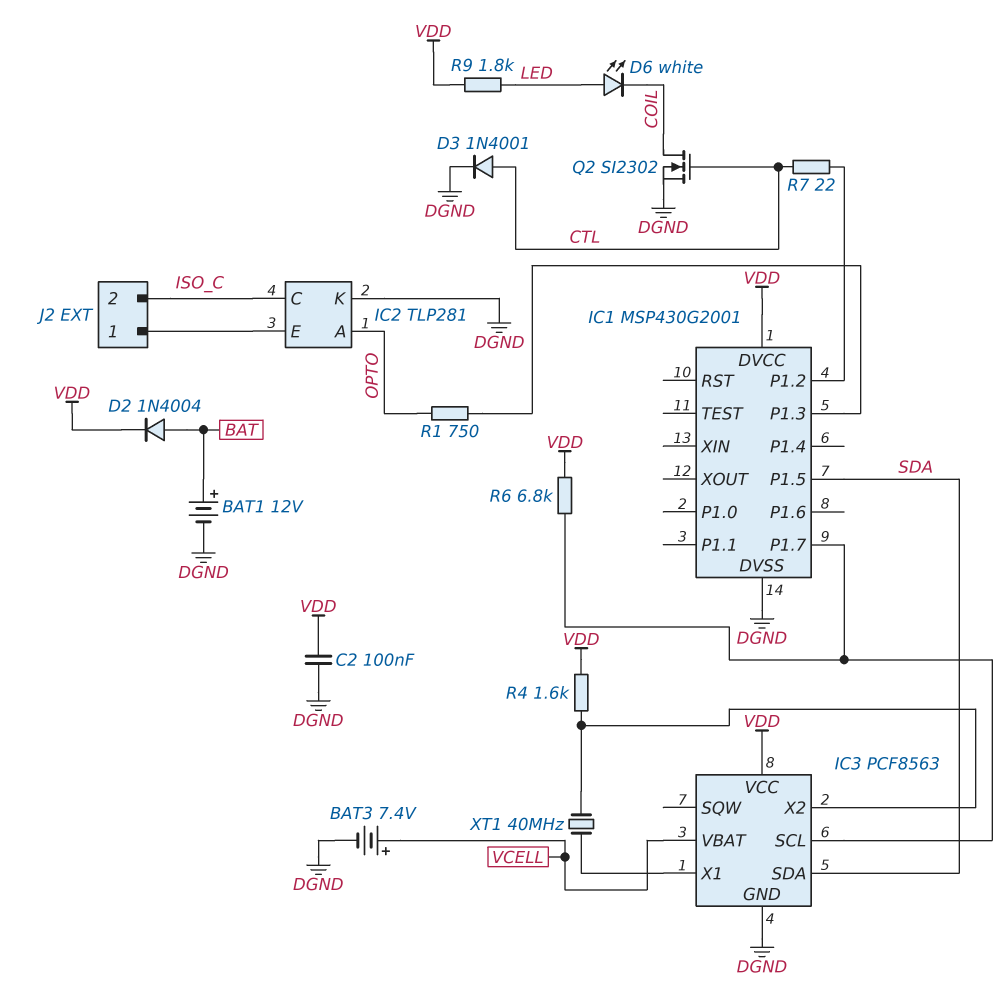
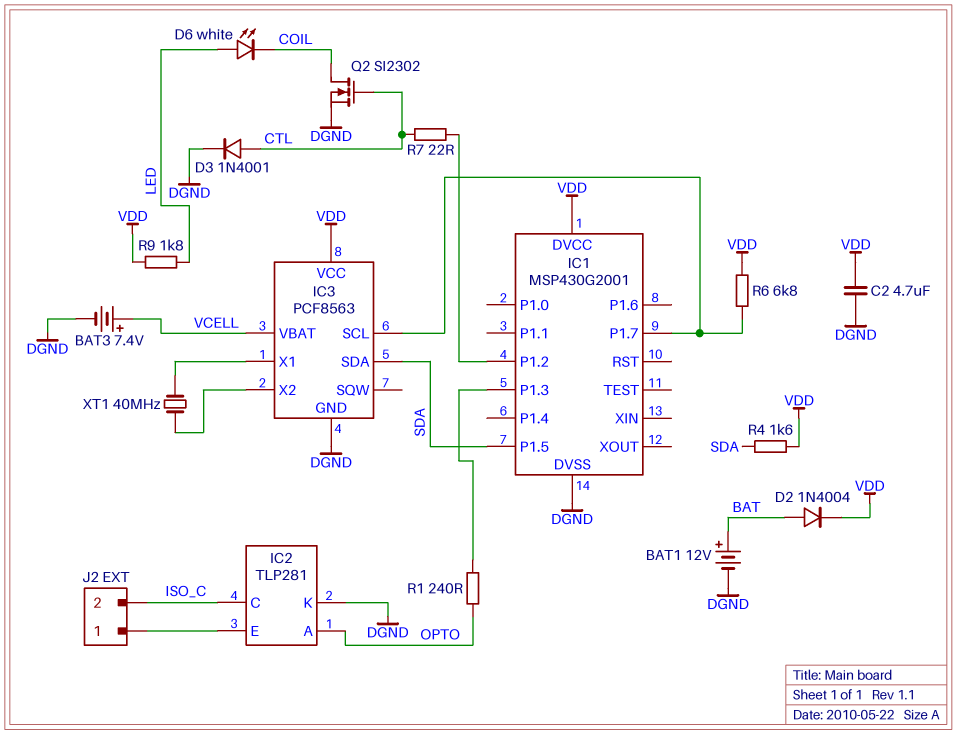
C2: 100nF (DGND, VDD) -> 4.7uF (DGND, VDD)
R1: 750 (IC1/P1.3, OPTO) -> 240 (IC1/P1.3, OPTO)
R4: 1.6k (IC3/X2, VDD) -> 1.6k (SDA, VDD)

